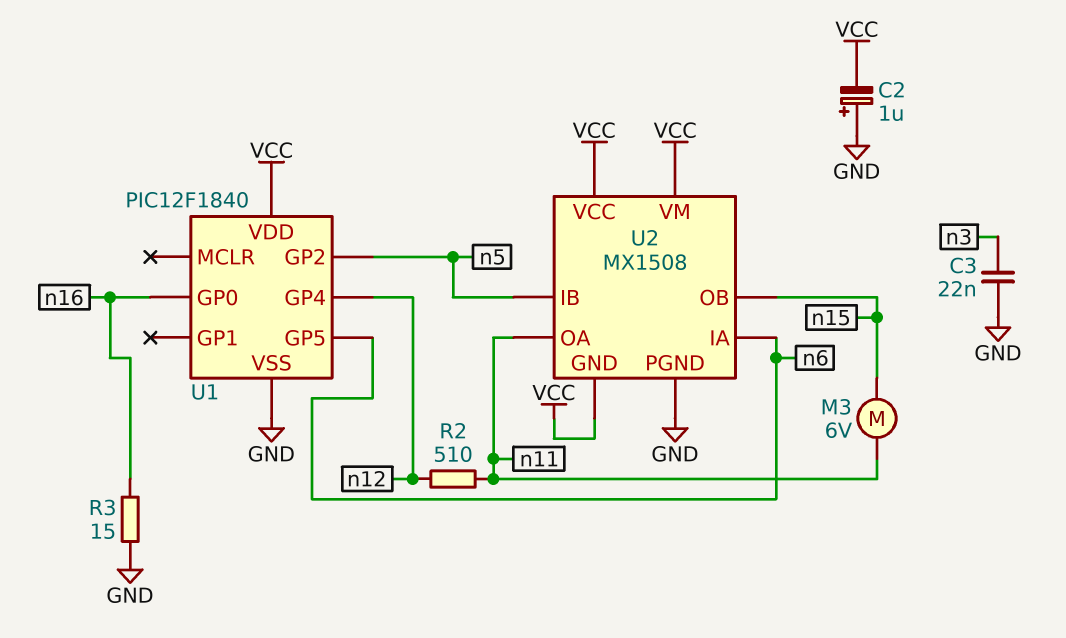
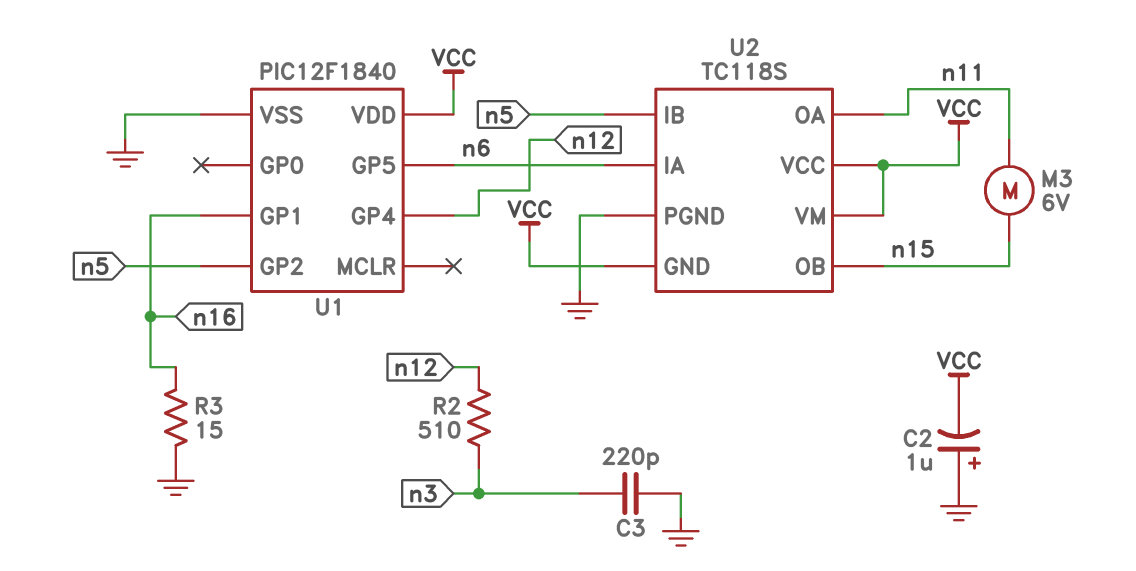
C3: 22nF (GND, n3) -> 220pF (GND, n3)
R2: 510 (n11, n12) -> 510 (n3, n12)
U1 pin GP0: n16 -> none
U1 pin GP1: none -> n16
U2: MX1508 -> TC118S

